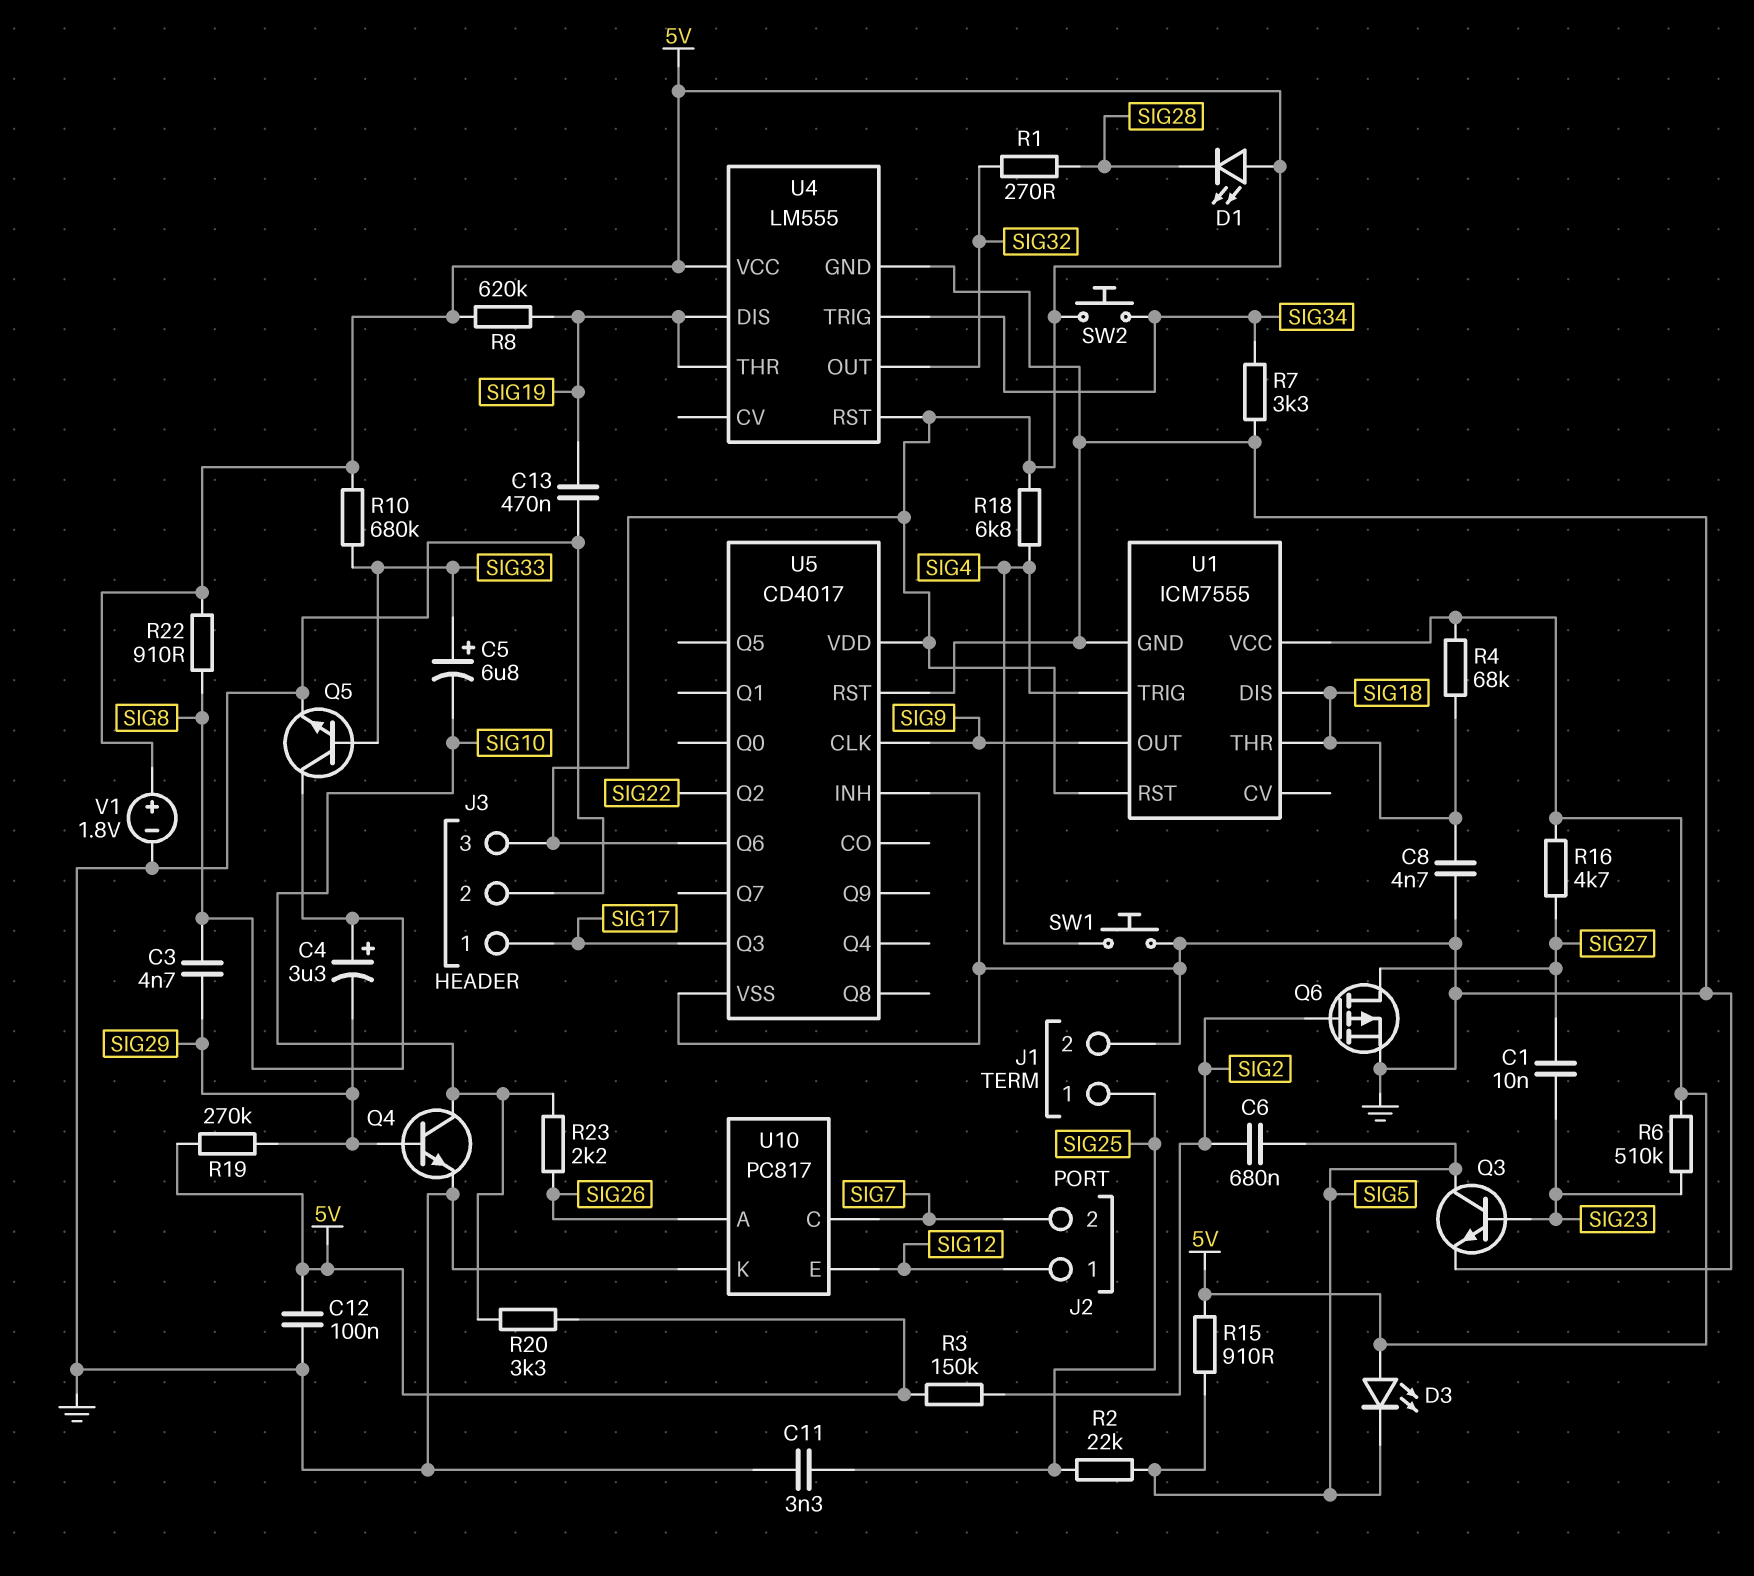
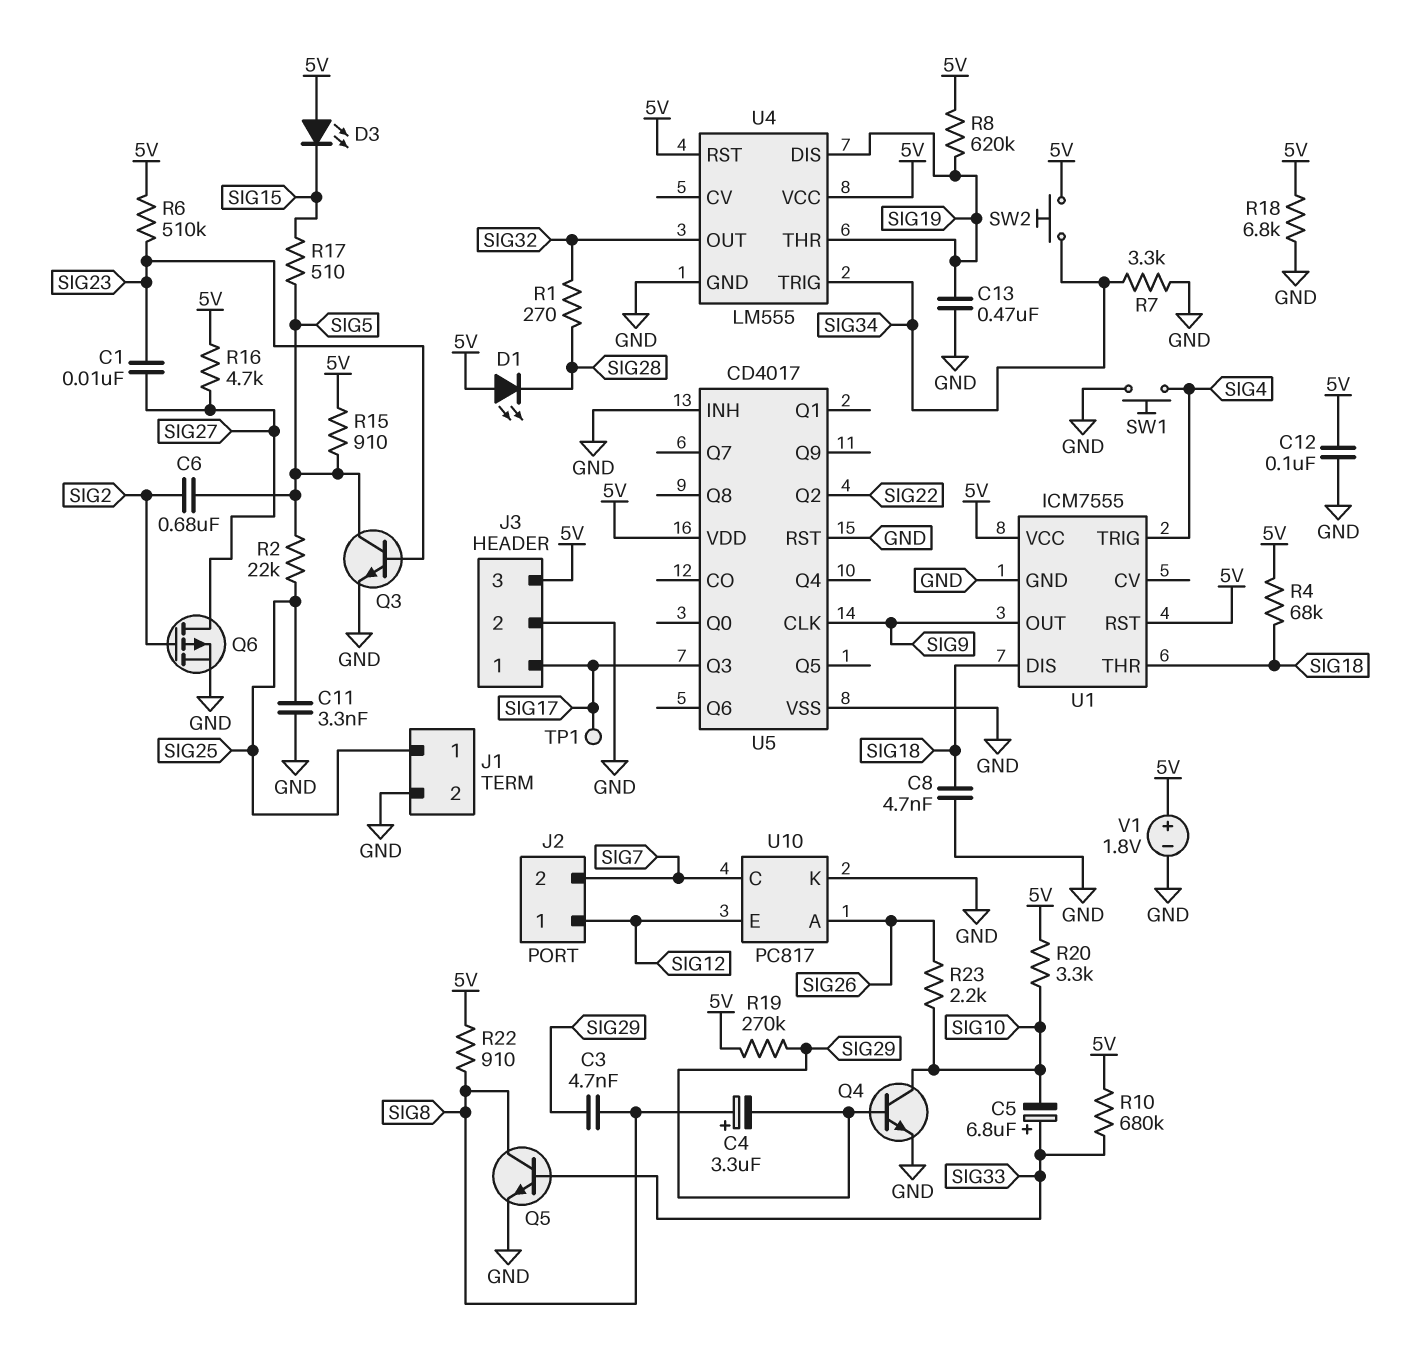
D3: LED (A 5V, K SIG5) -> LED (A 5V, K SIG15)
R3: 150k (5V, SIG2) -> none
R17: none -> 510 (SIG5, SIG15)
R18: 6.8k (5V, SIG4) -> 6.8k (5V, GND)
TP1: none -> test point (SIG17)
U5 pin Q6: 5V -> none

